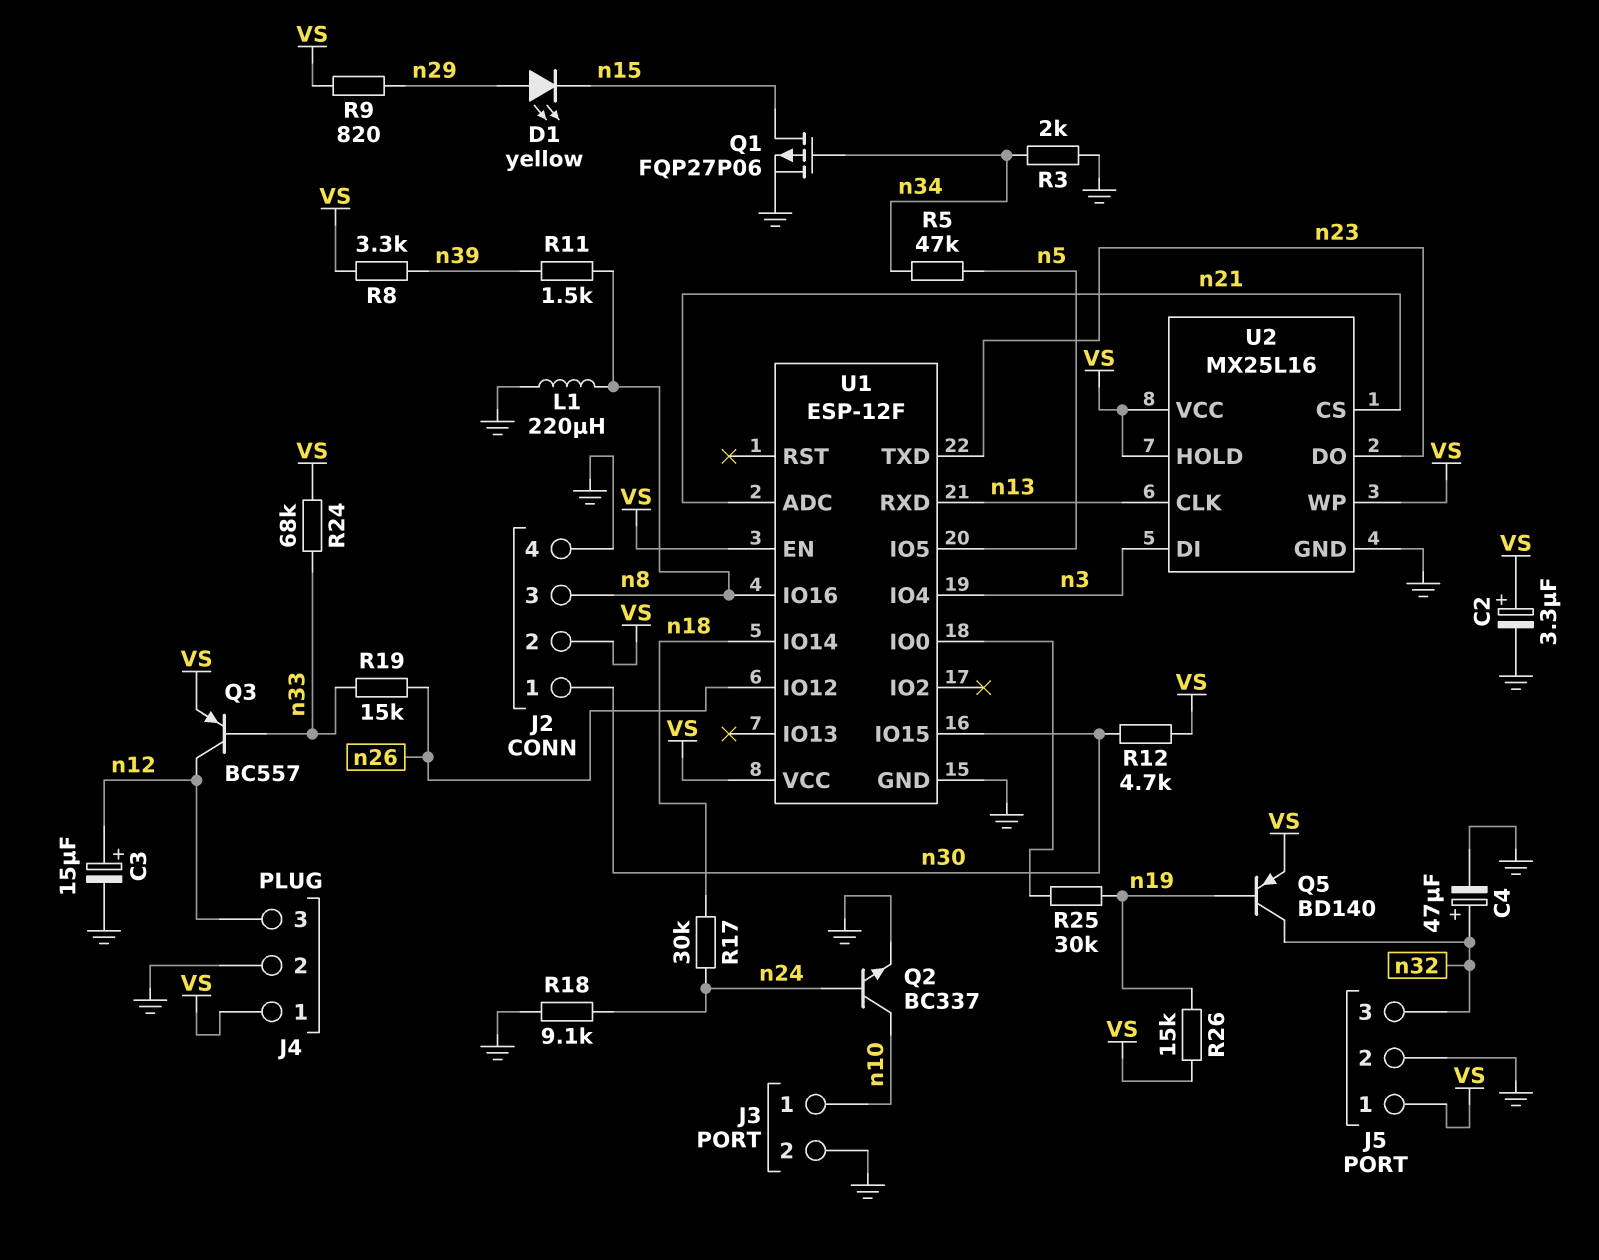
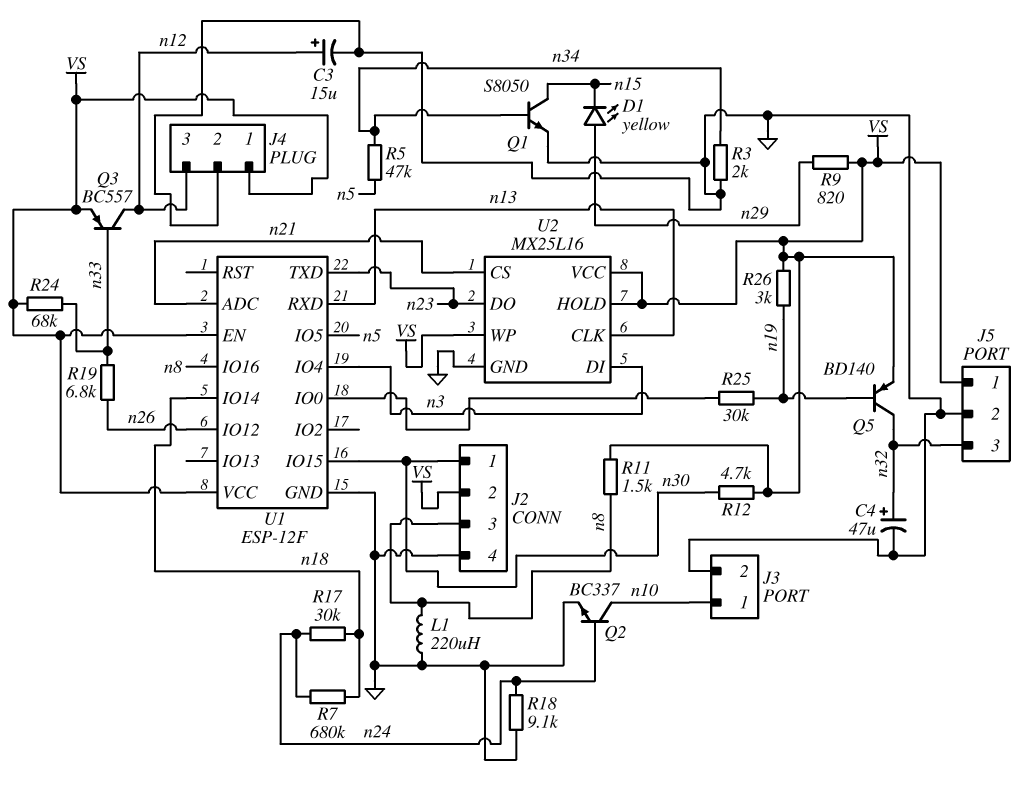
C2: 3.3uF (plus VS, minus GND) -> none
Q1: PMOS FQP27P06 (G n34, D n15, S GND) -> NPN S8050 (B n34, C n15, E GND)
R7: none -> 680k (n18, n24)
R8: 3.3k (VS, n39) -> none
R11: 1.5k (n8, n39) -> 1.5k (VS, n8)
R19: 15k (n26, n33) -> 6.8k (n26, n33)
R26: 15k (VS, n19) -> 3k (VS, n19)

